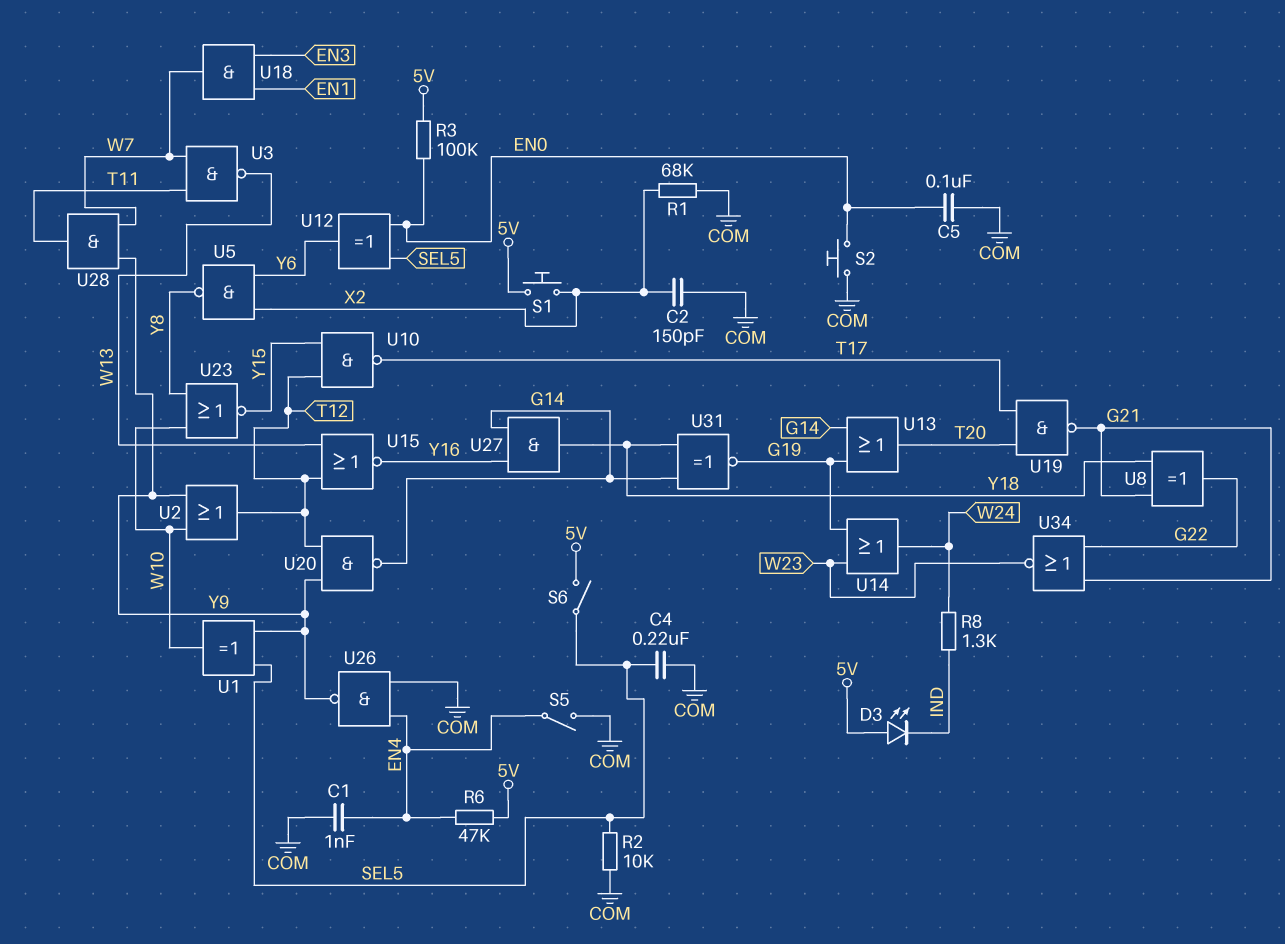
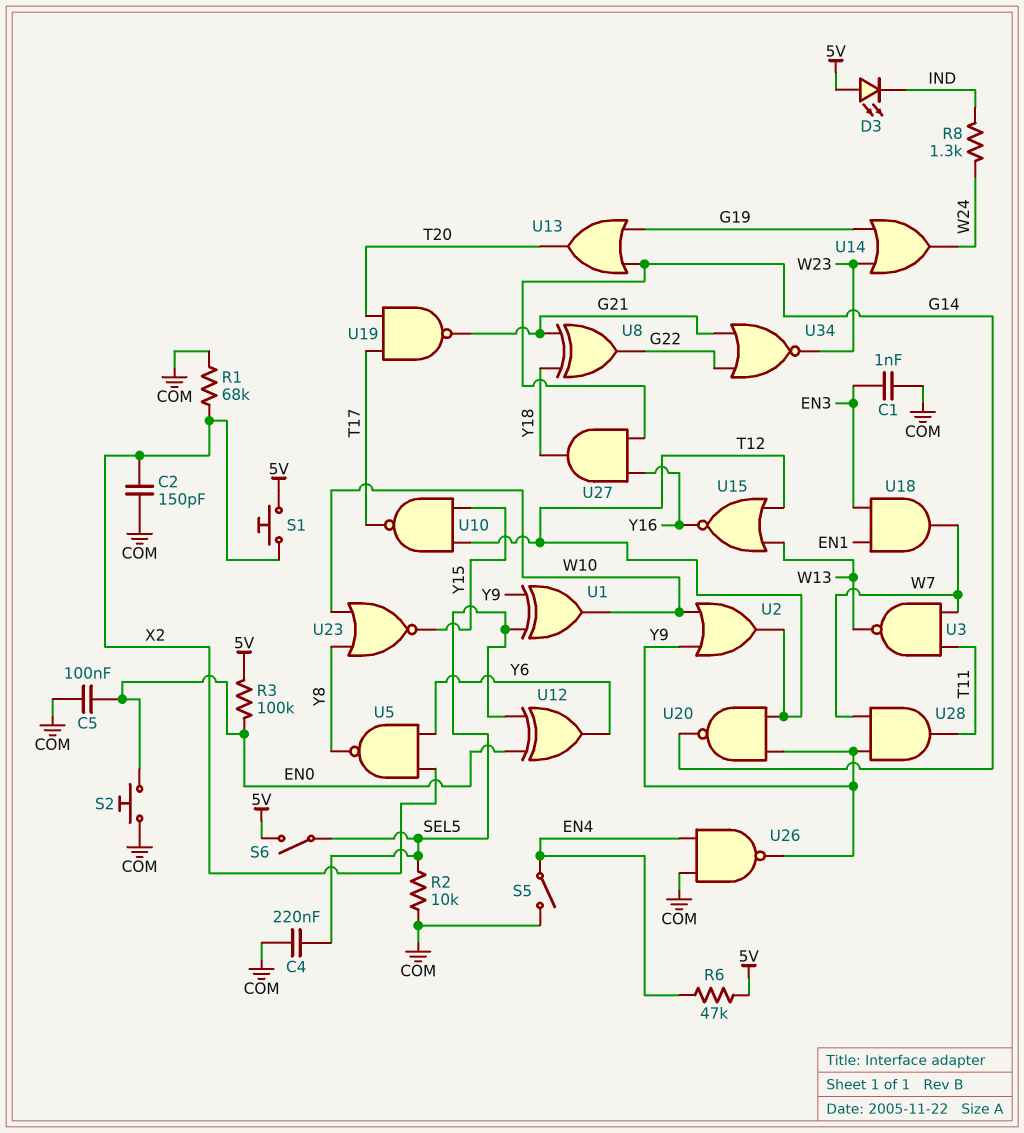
C1: 1nF (COM, EN4) -> 1nF (COM, EN3)
U31: XNOR (in G14, in Y18, out G19) -> none

